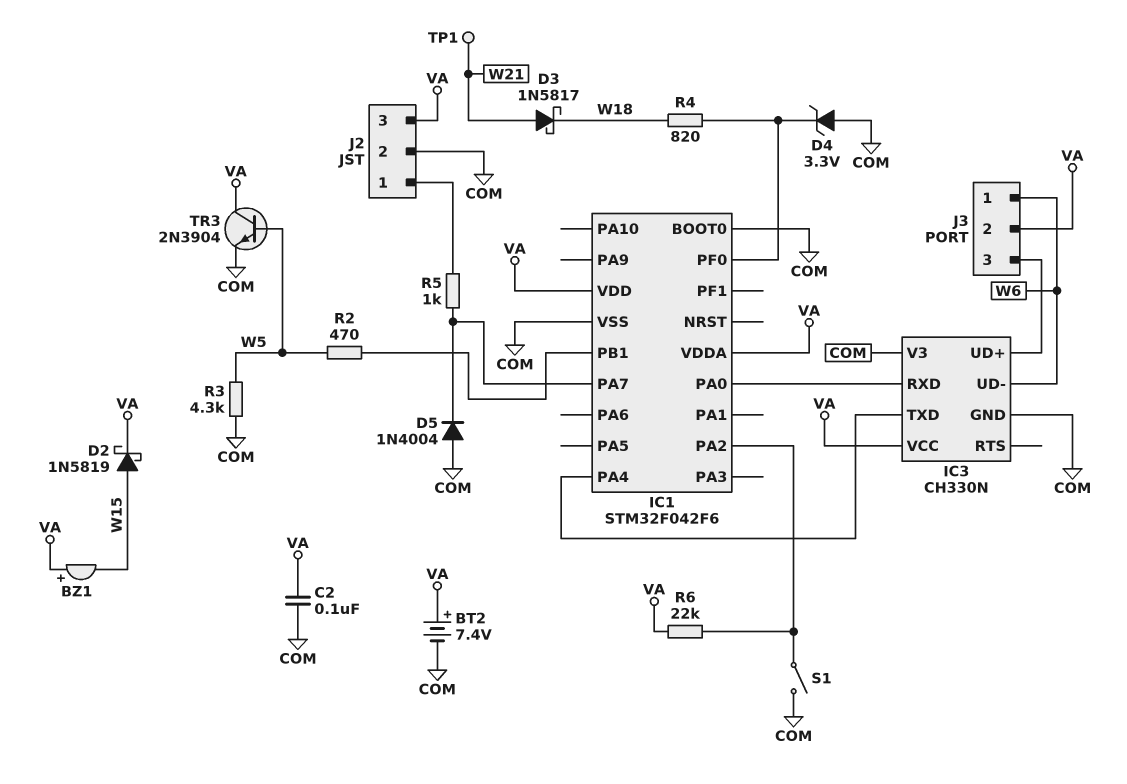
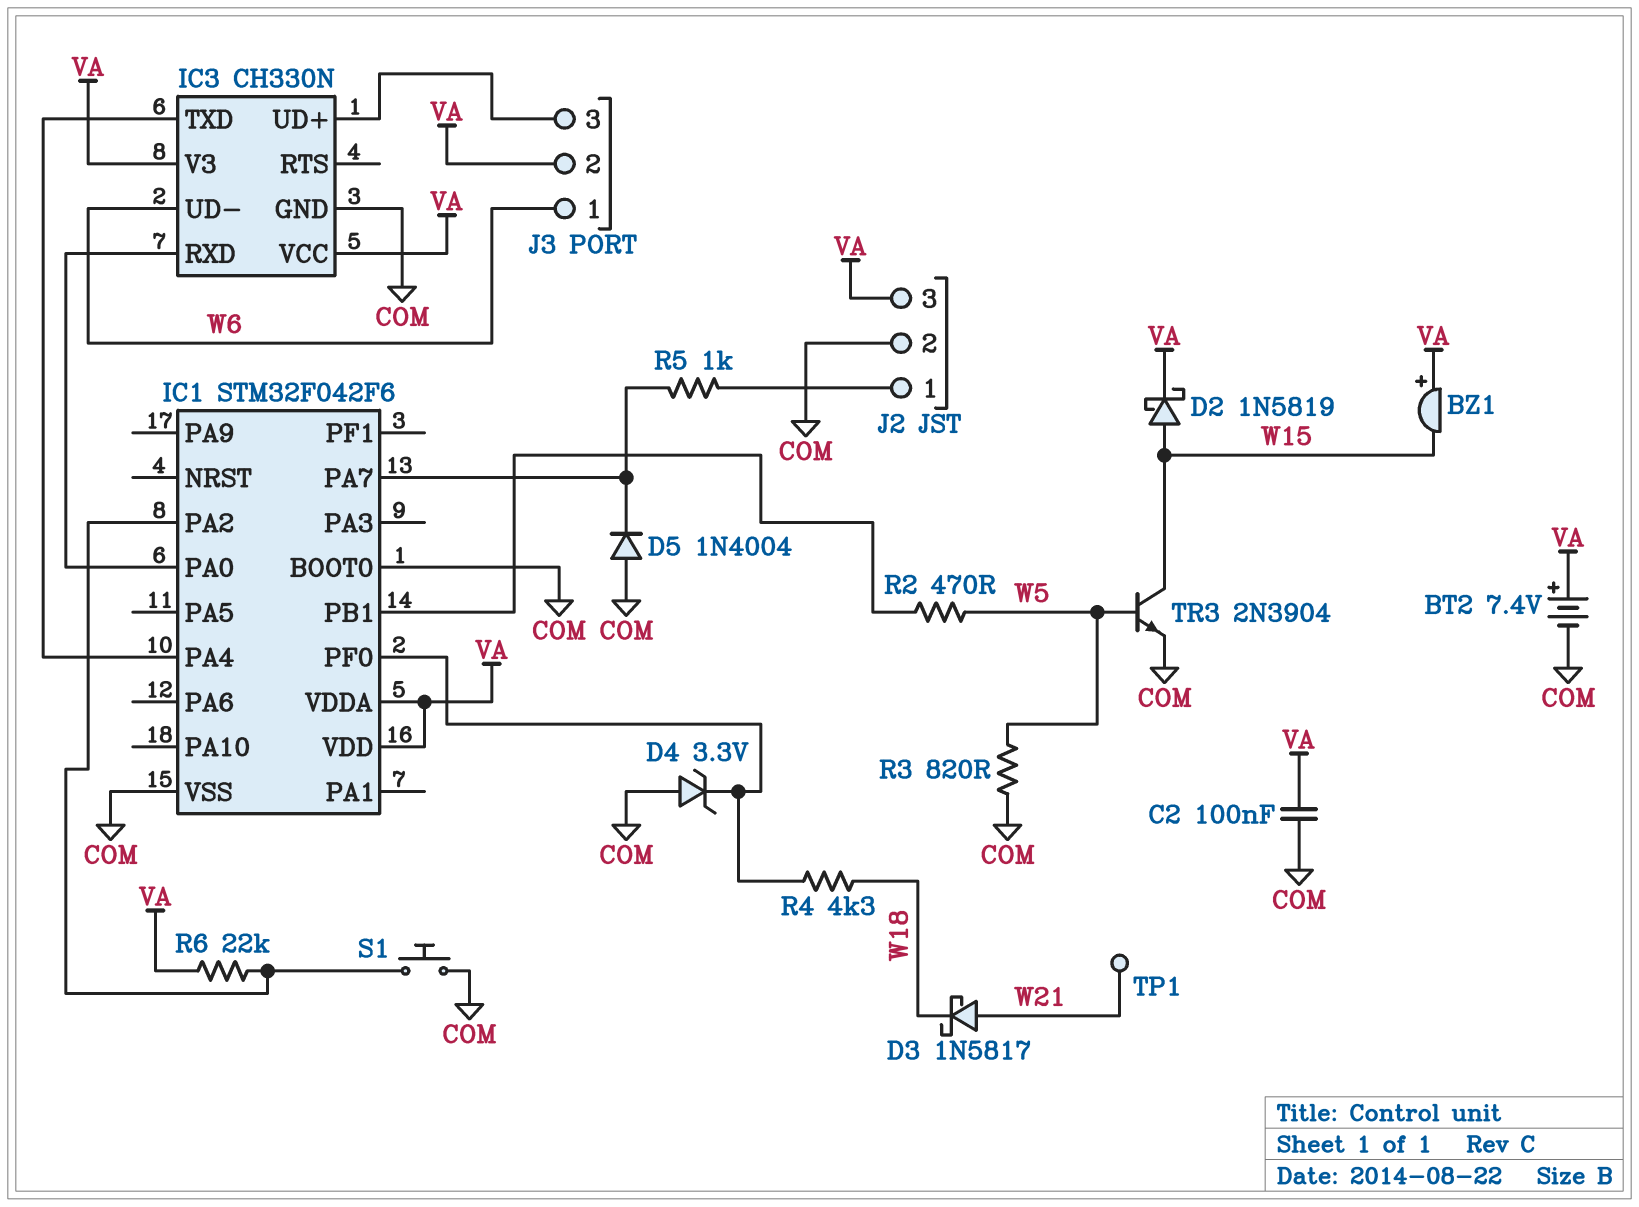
IC3 pin V3: COM -> VA
R3: 4.3k (COM, W5) -> 820 (COM, W5)
R4: 820 (IC1/PF0, W18) -> 4.3k (IC1/PF0, W18)
S1: switch (COM, IC1/PA2) -> button (COM, IC1/PA2)
TR3: NPN 2N3904 (B W5, C VA, E COM) -> NPN 2N3904 (B W5, C W15, E COM)

